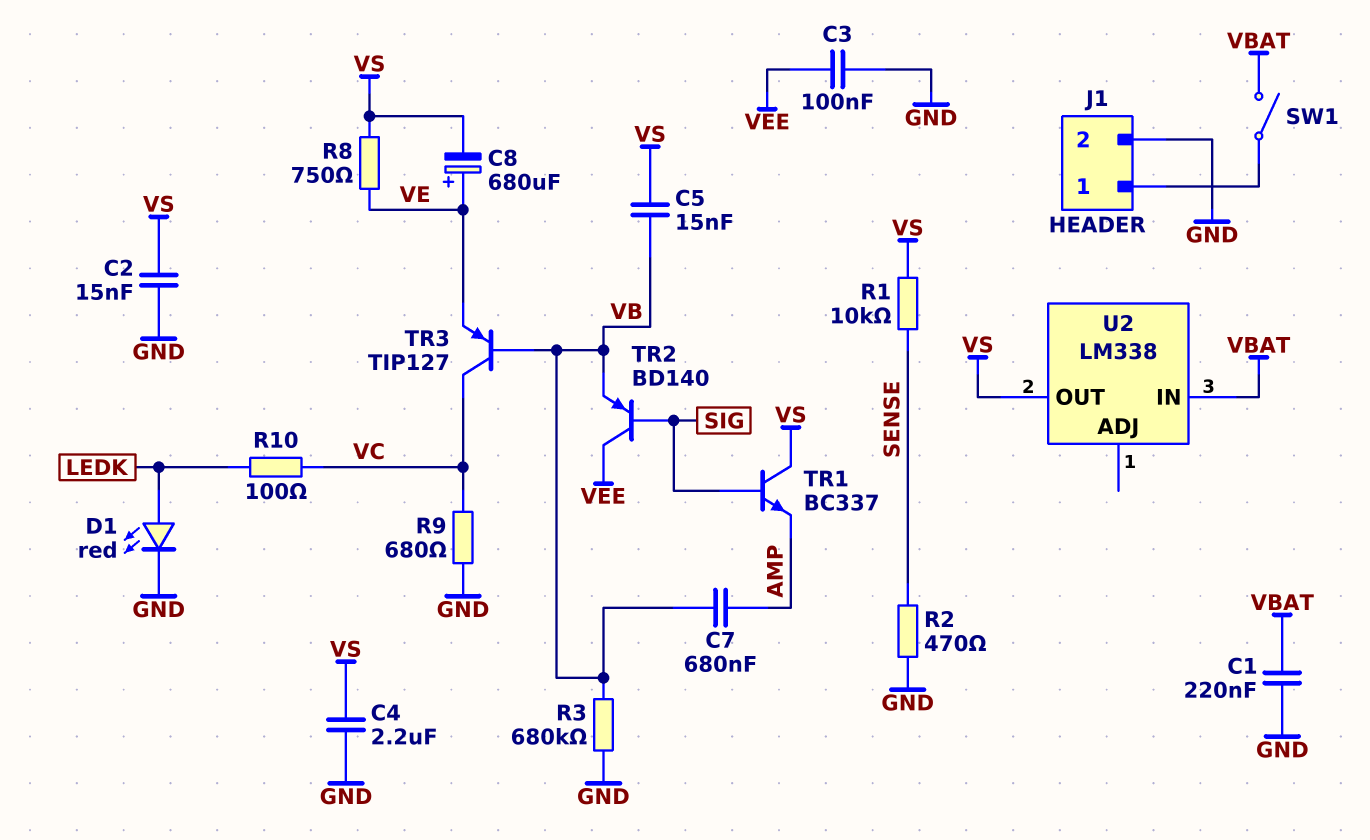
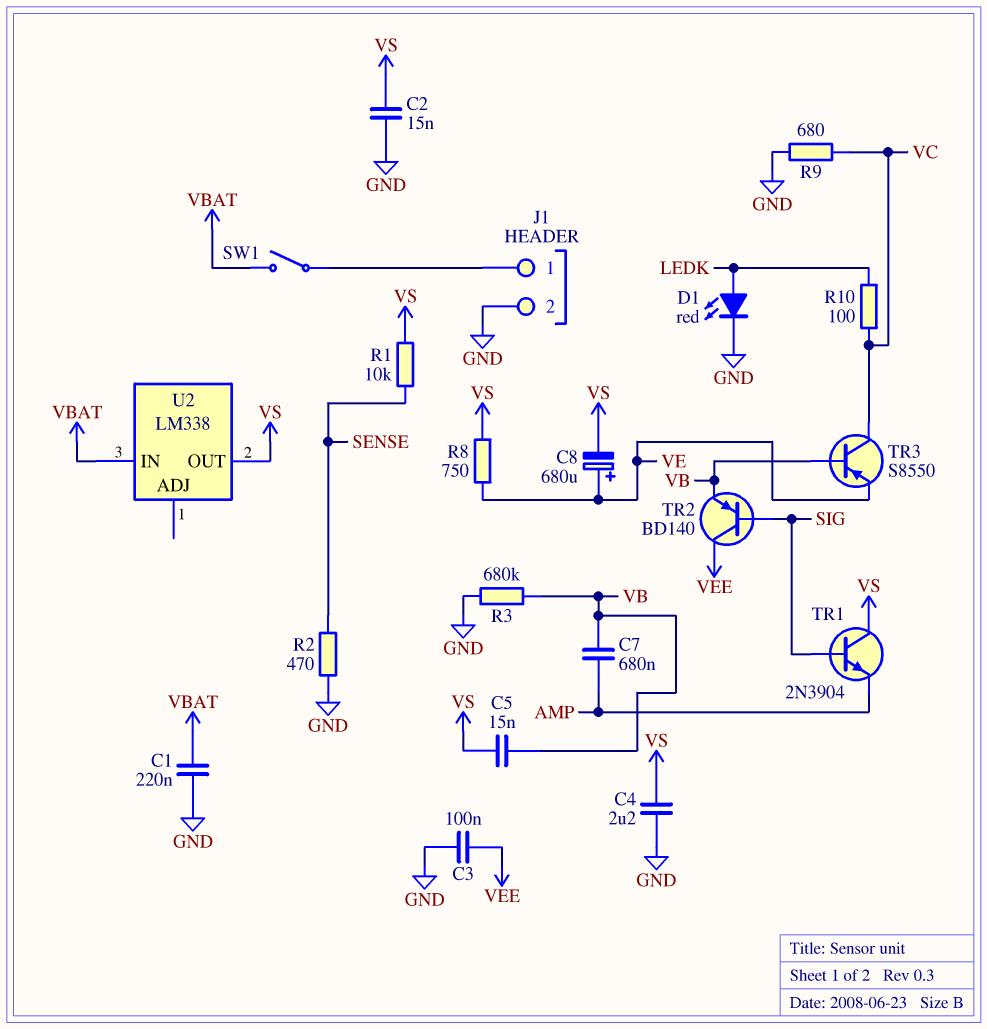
TR1: NPN BC337 (B SIG, C VS, E AMP) -> NPN 2N3904 (B SIG, C VS, E AMP)
TR3: PNP TIP127 (B VB, C VC, E VE) -> PNP S8550 (B VB, C VC, E VE)

